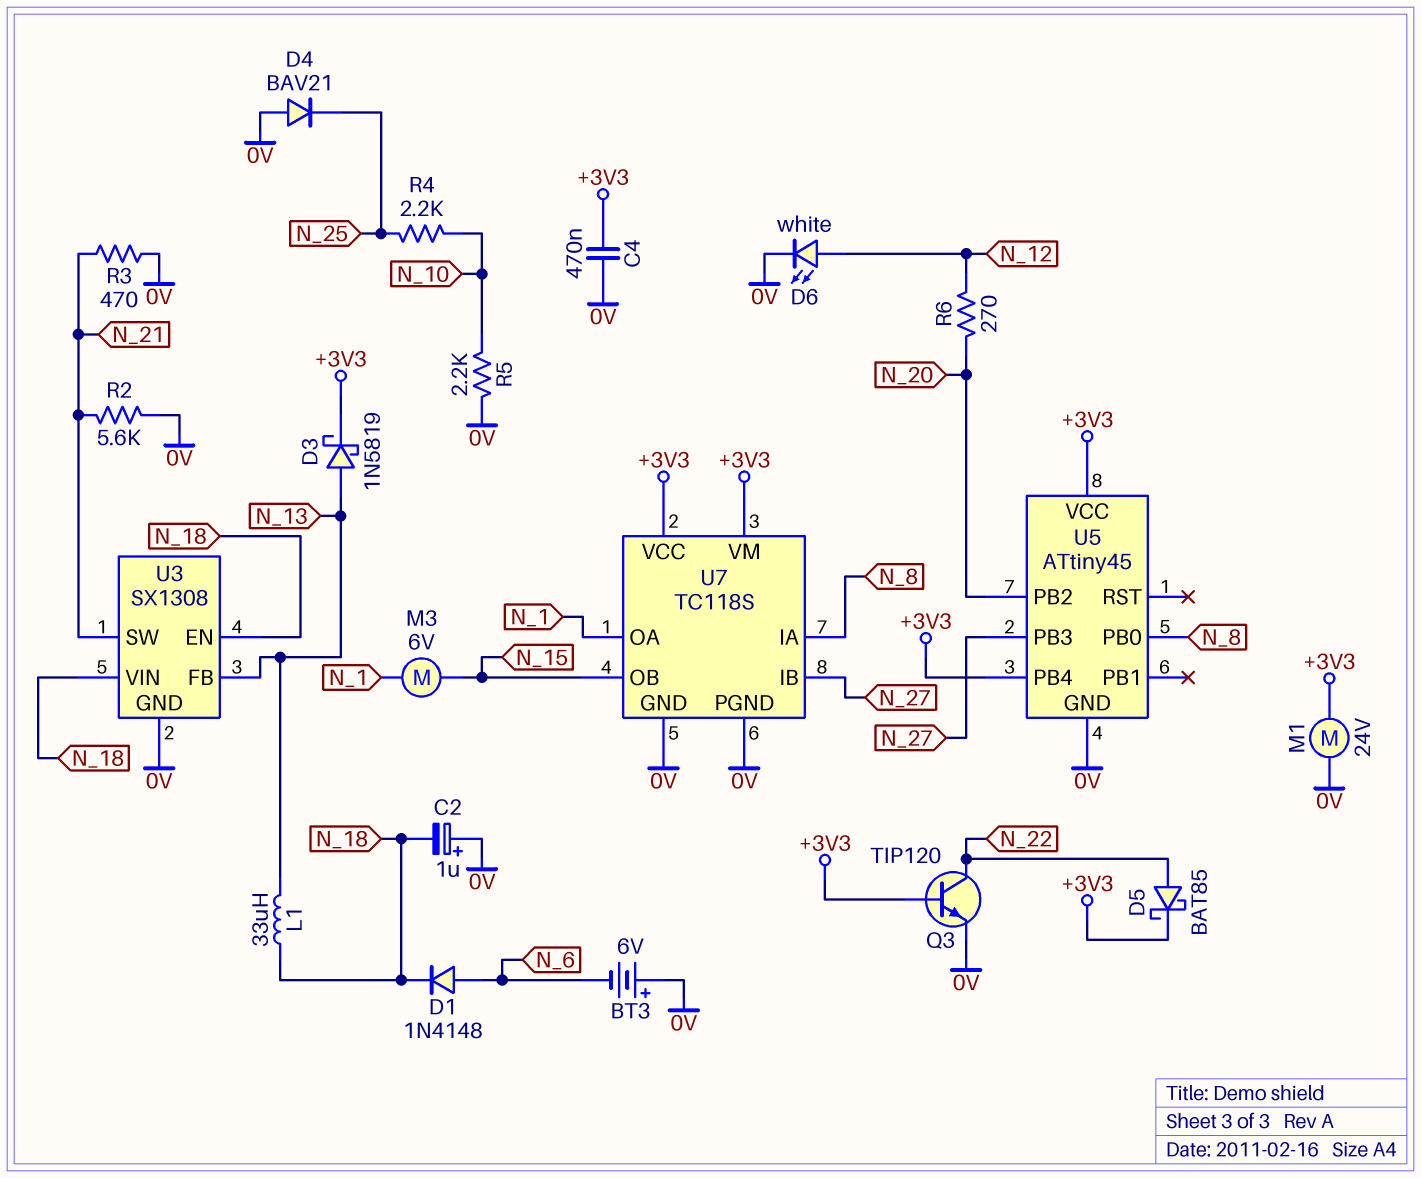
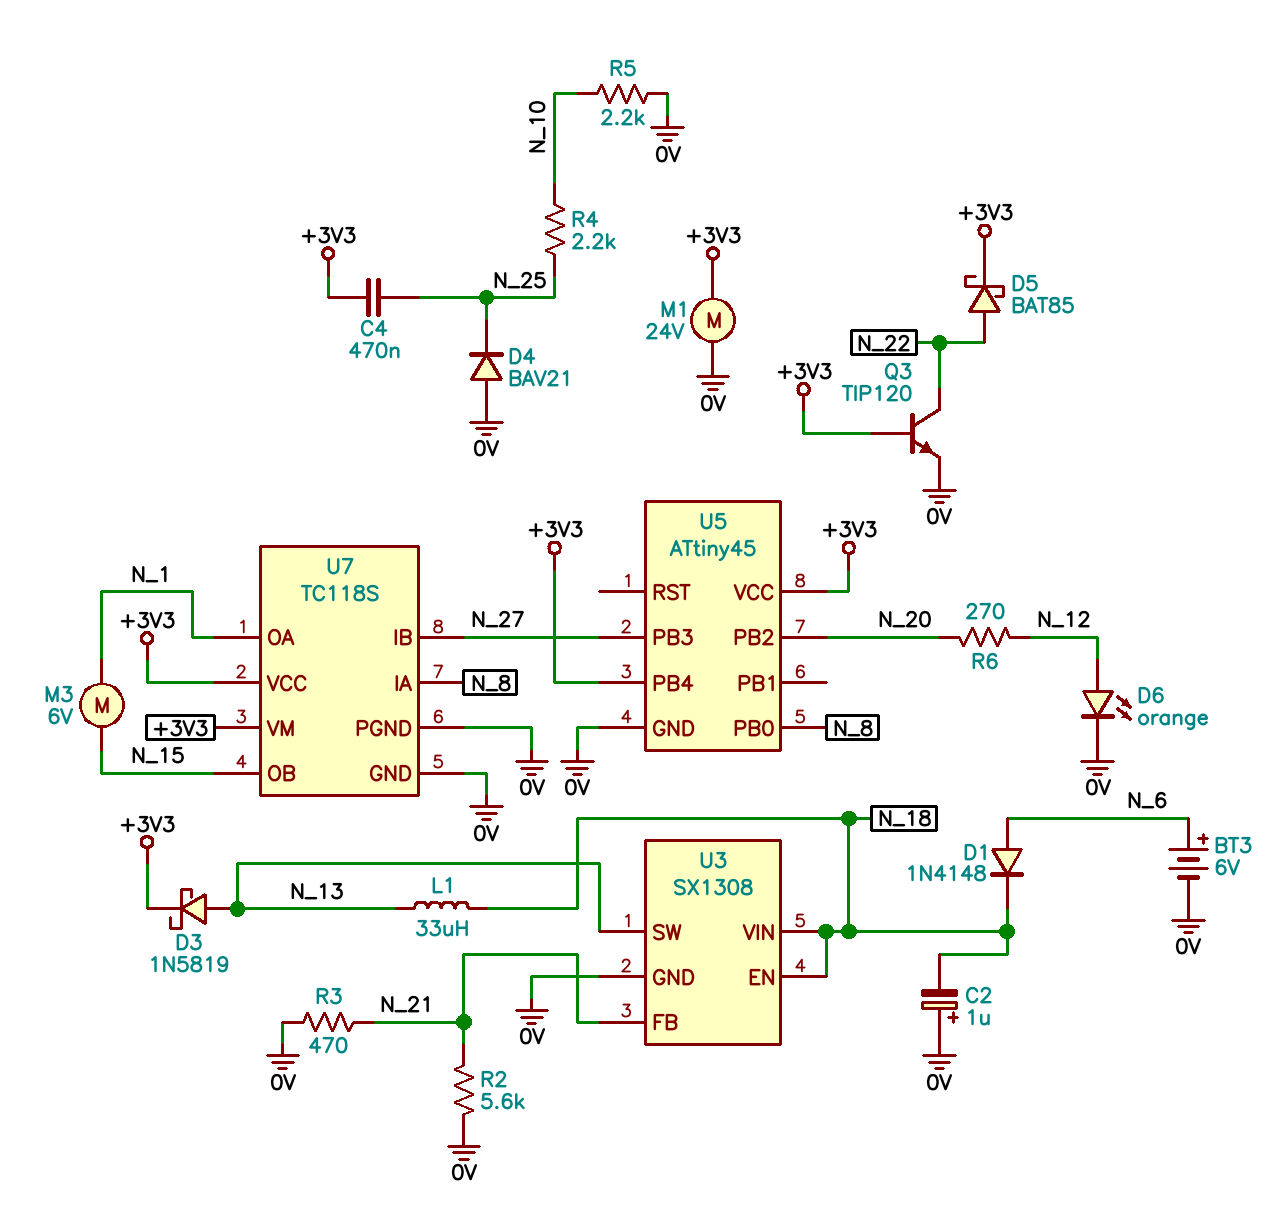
BT3: 6V (plus 0V, minus N_6) -> 6V (plus N_6, minus 0V)
C4: 470nF (+3V3, 0V) -> 470nF (+3V3, N_25)
D6: LED white (A N_12, K 0V) -> LED orange (A N_12, K 0V)
U3 pin FB: N_13 -> N_21
U3 pin SW: N_21 -> N_13

